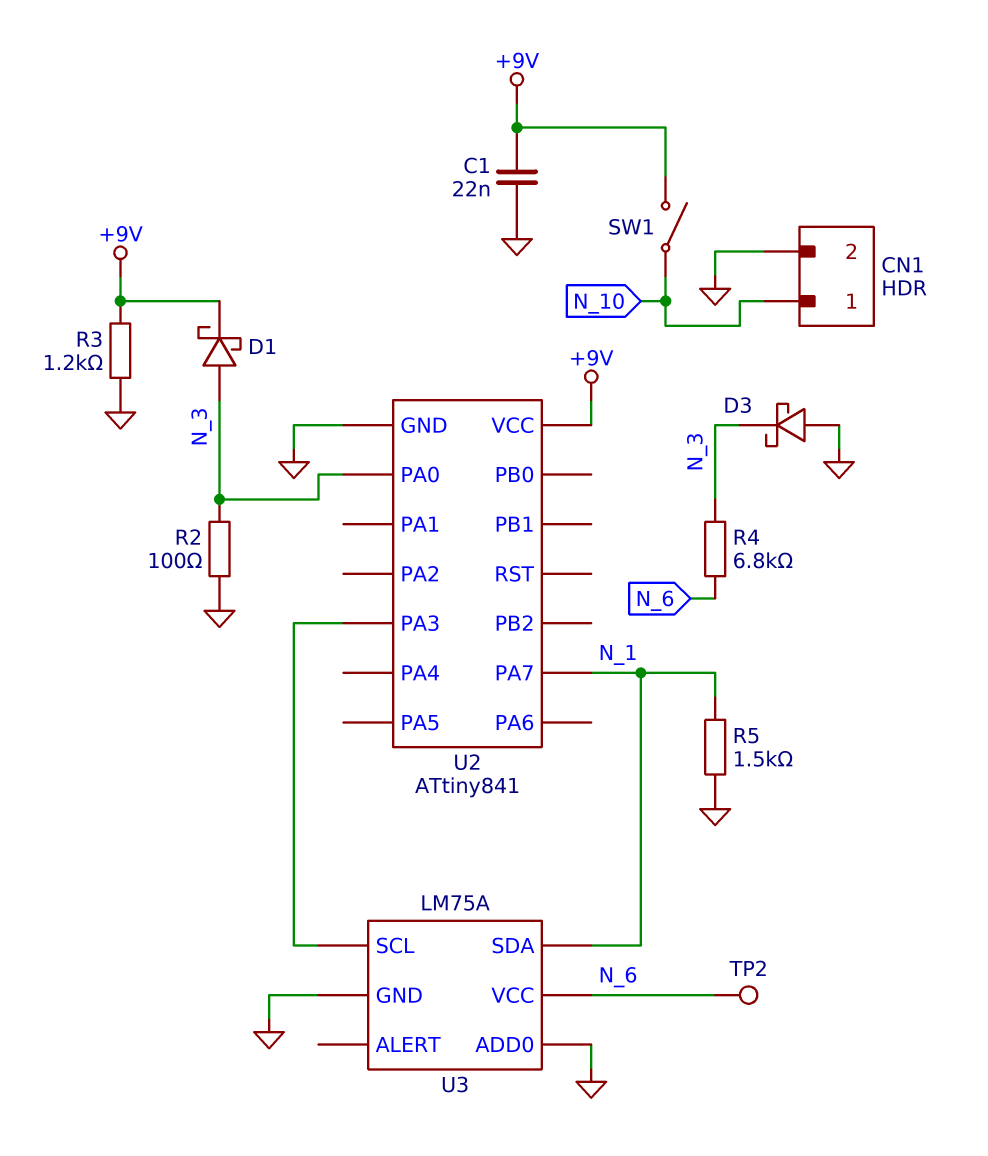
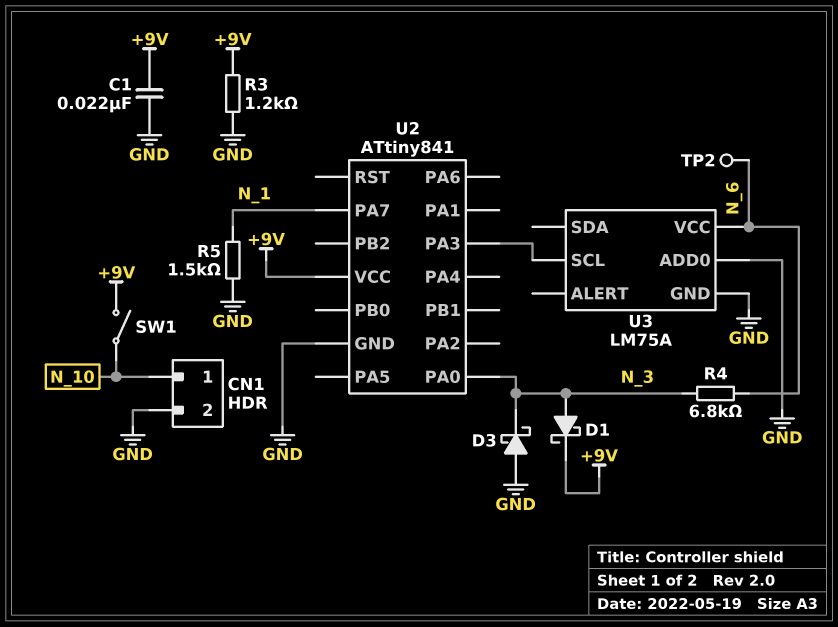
R2: 100 (GND, N_3) -> none
U3 pin SDA: N_1 -> none

